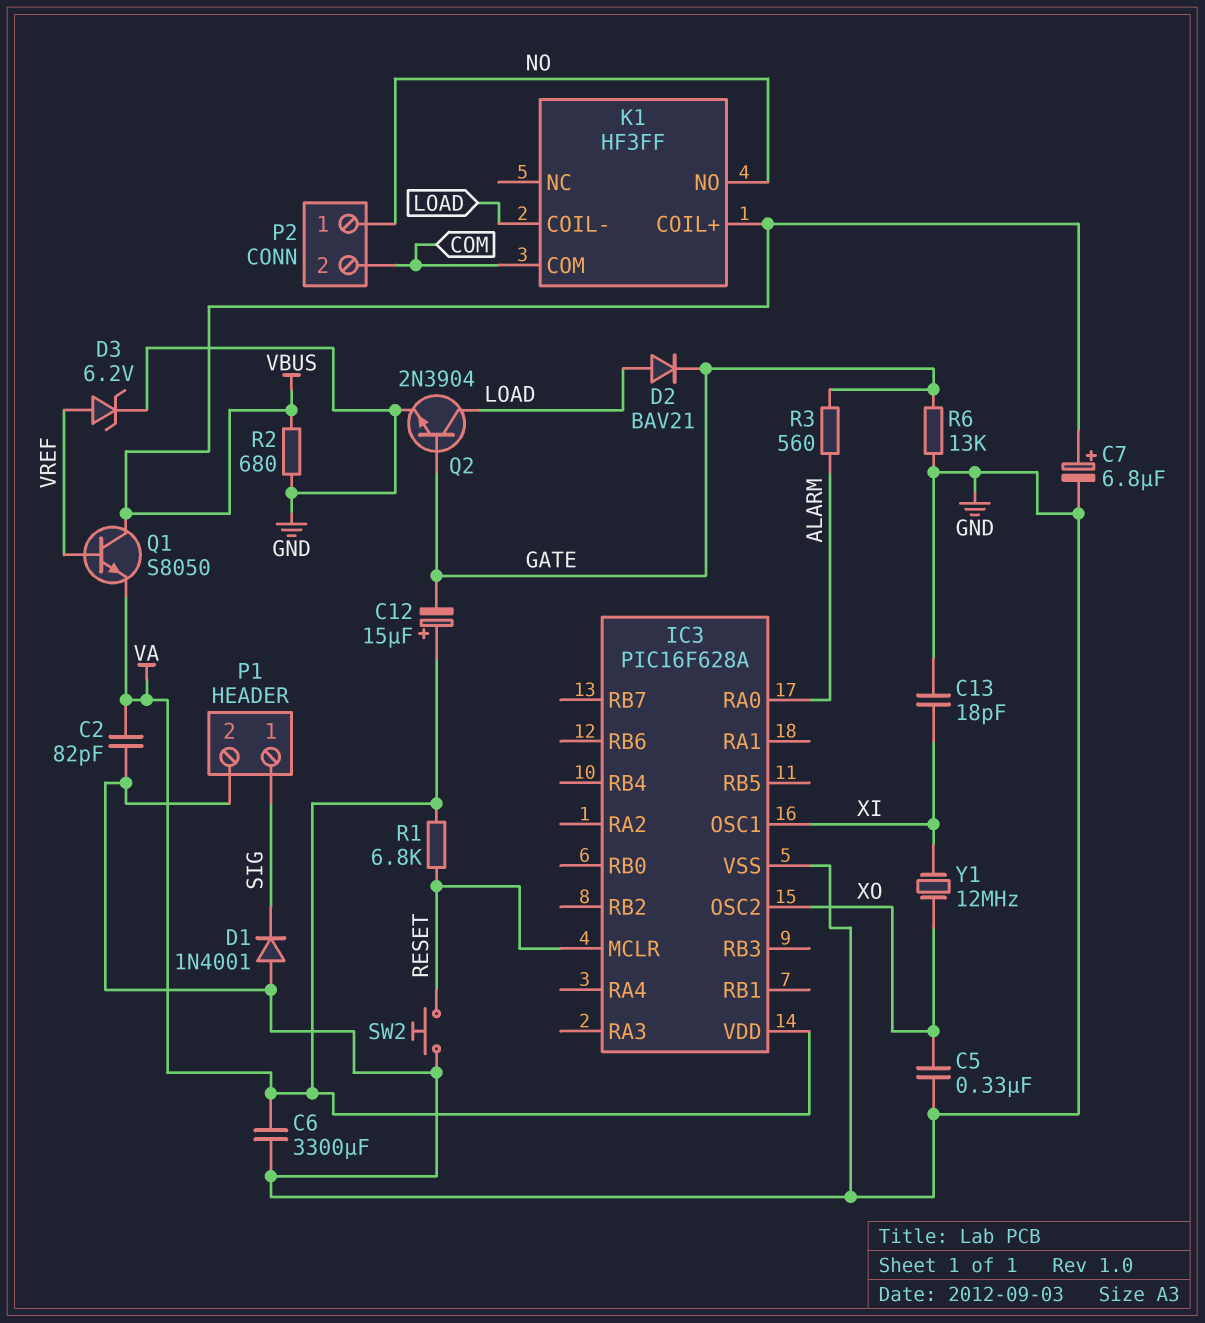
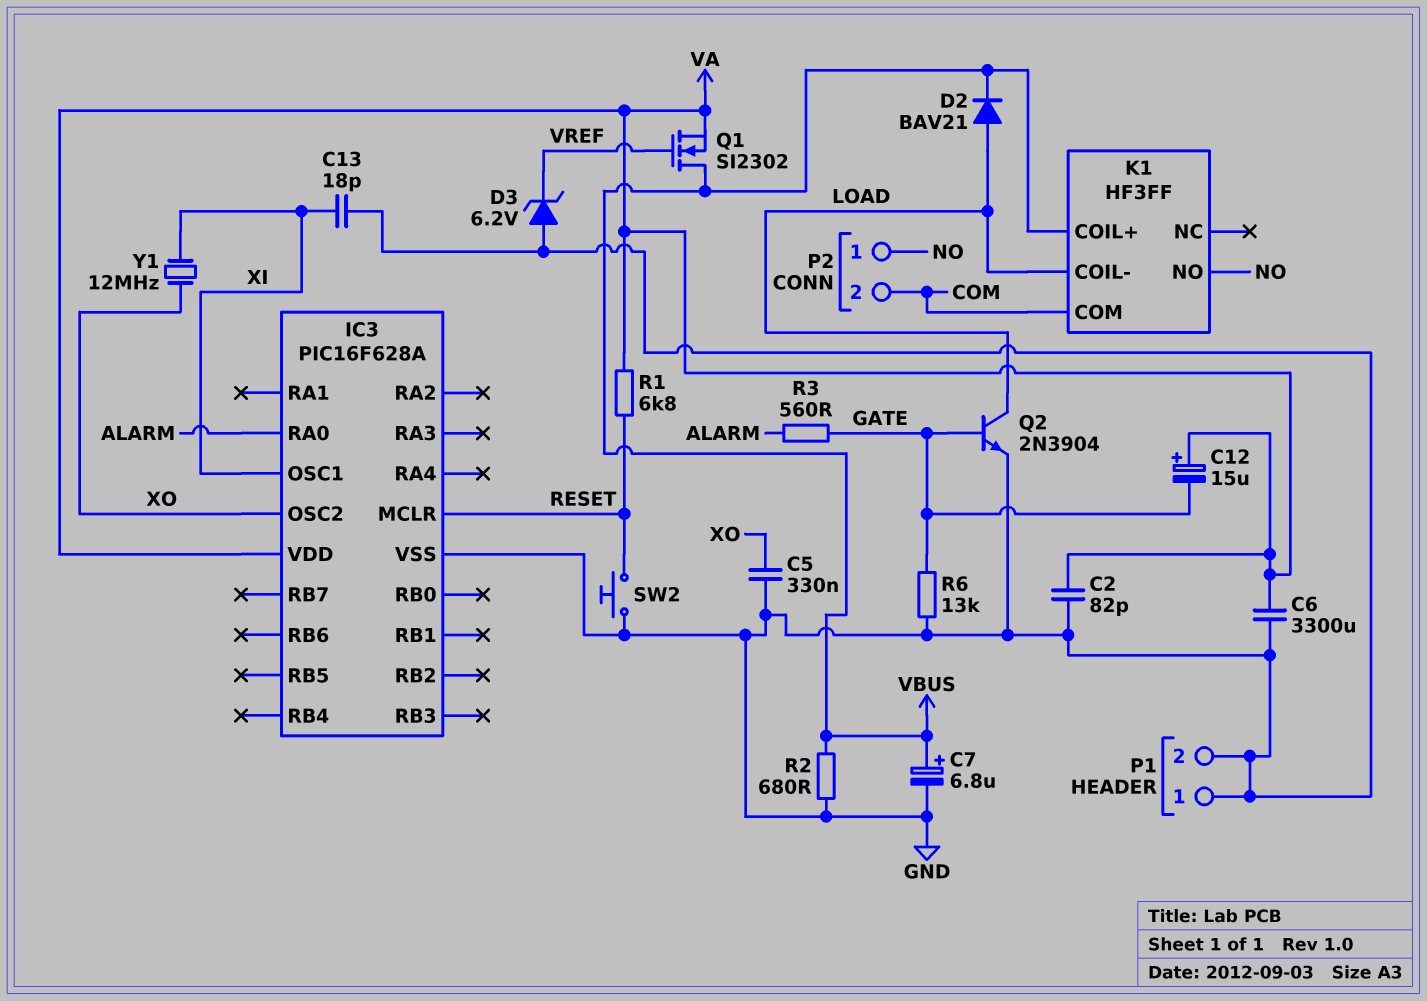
D1: diode 1N4001 (A GND, K SIG) -> none
D2: diode BAV21 (A LOAD, K GATE) -> diode BAV21 (A LOAD, K VBUS)
D3: zener 6.2V (A VREF, K GND) -> zener 6.2V (A GND, K VREF)
P1 pin 1: SIG -> GND
Q1: NPN S8050 (B VREF, C VBUS, E VA) -> NMOS SI2302 (G VREF, D VBUS, S VA)

